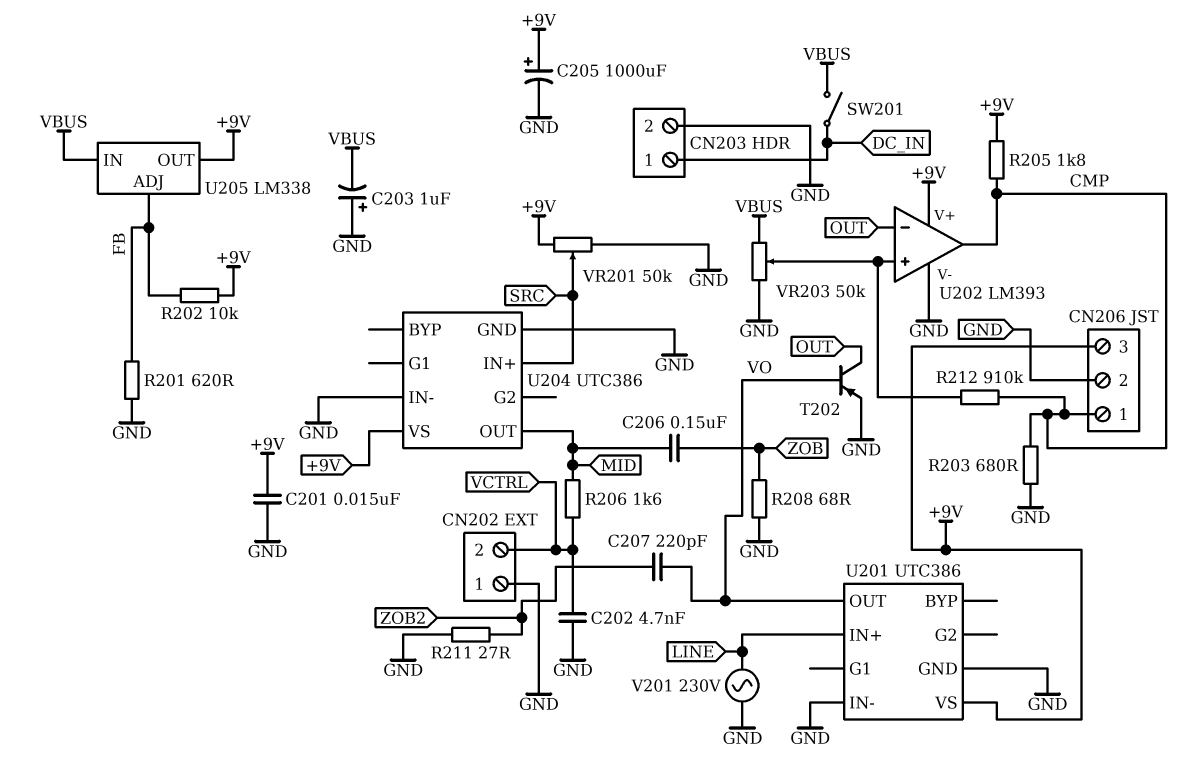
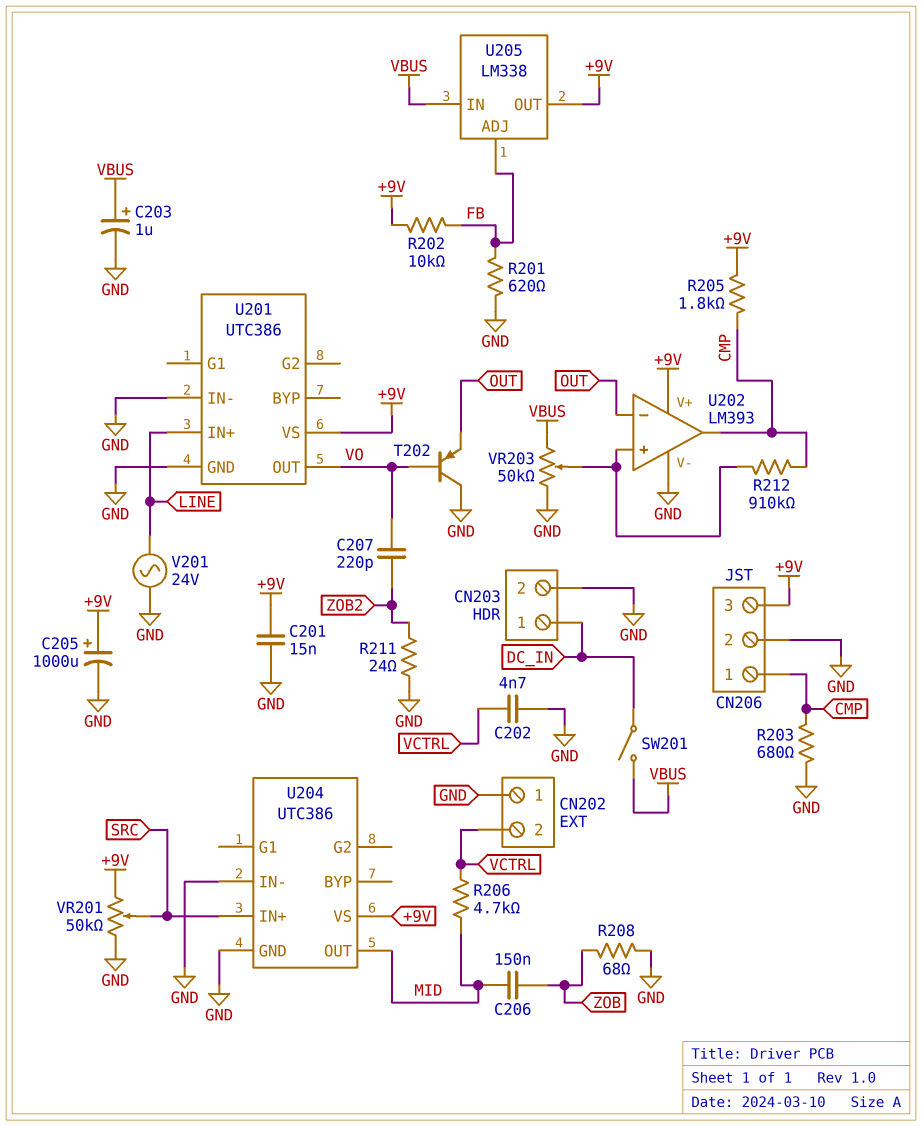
C203: 1uF (plus GND, minus VBUS) -> 1uF (plus VBUS, minus GND)
R206: 1.6k (MID, VCTRL) -> 4.7k (MID, VCTRL)
R211: 27 (GND, ZOB2) -> 24 (GND, ZOB2)
T202: PNP (B VO, C OUT, E GND) -> PNP (B VO, C GND, E OUT)
V201: AC 230V (GND, LINE) -> AC 24V (GND, LINE)

